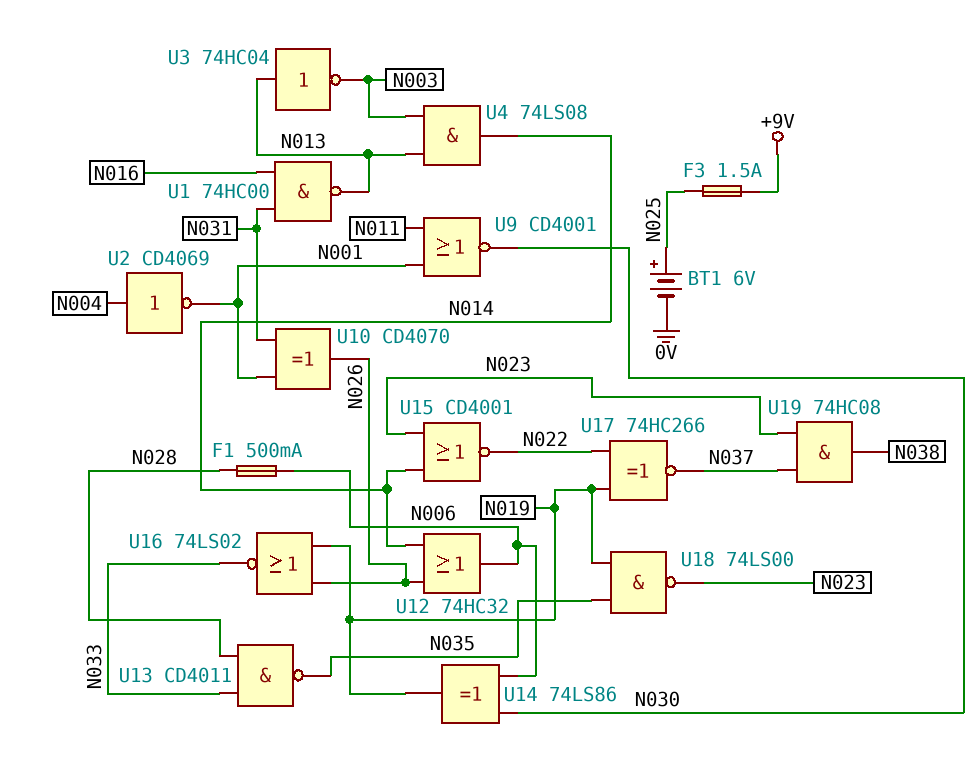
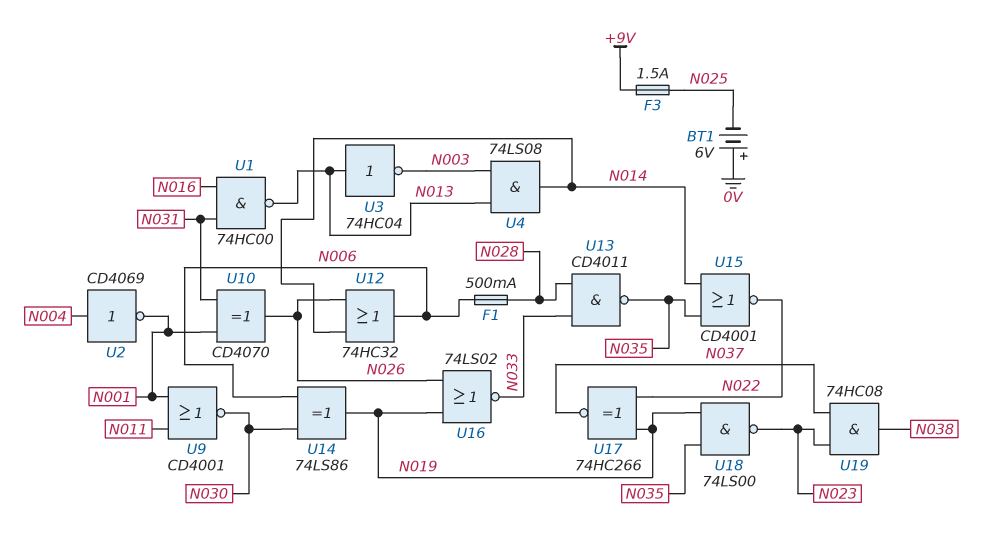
BT1: 6V (plus N025, minus 0V) -> 6V (plus 0V, minus N025)
U15: NOR CD4001 (in N014, in N023, out N022) -> NOR CD4001 (in N014, in N035, out N022)

